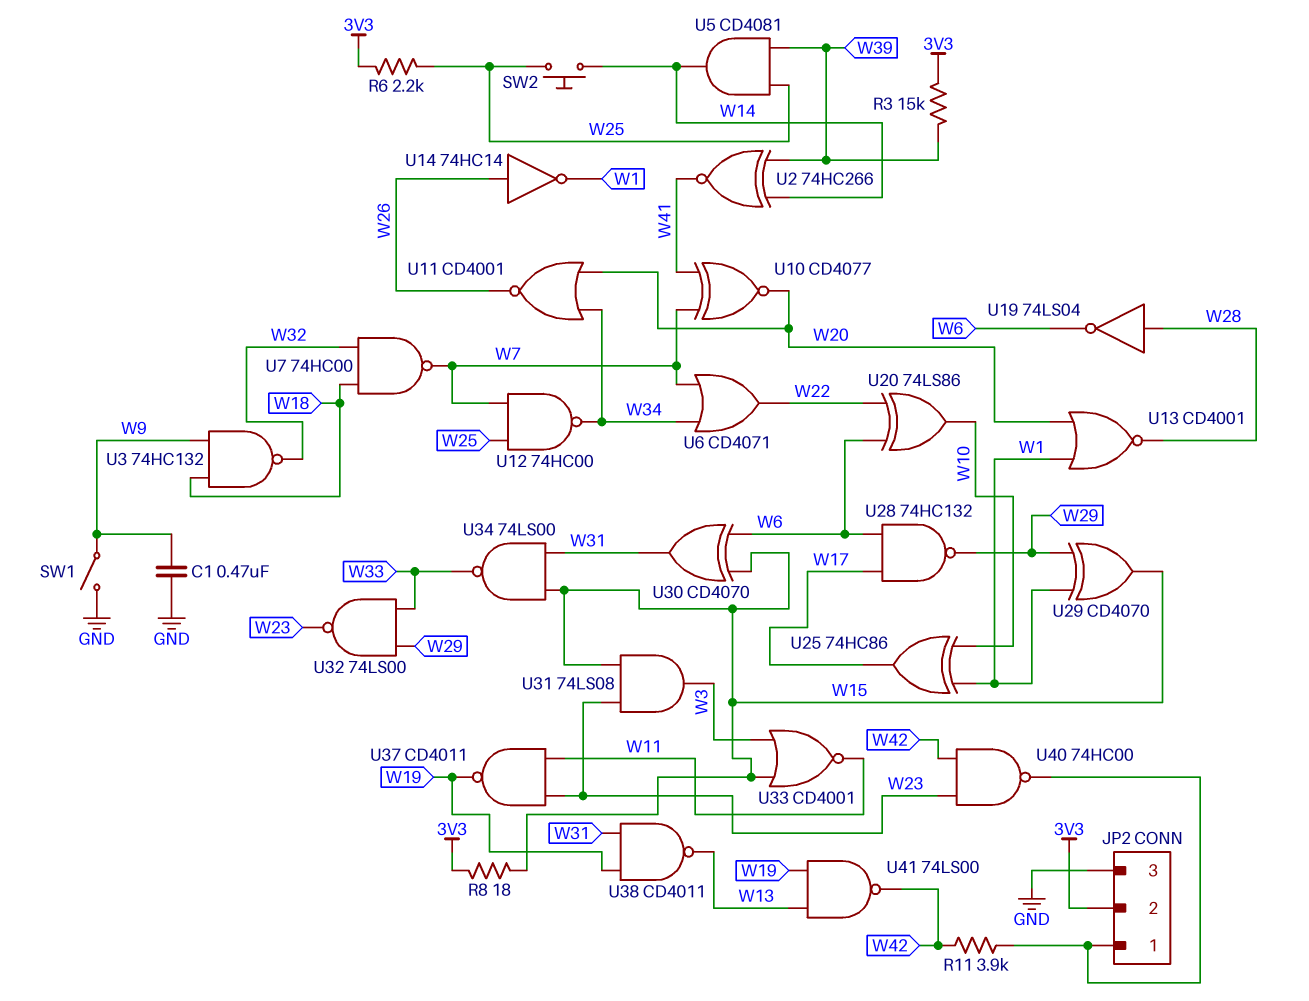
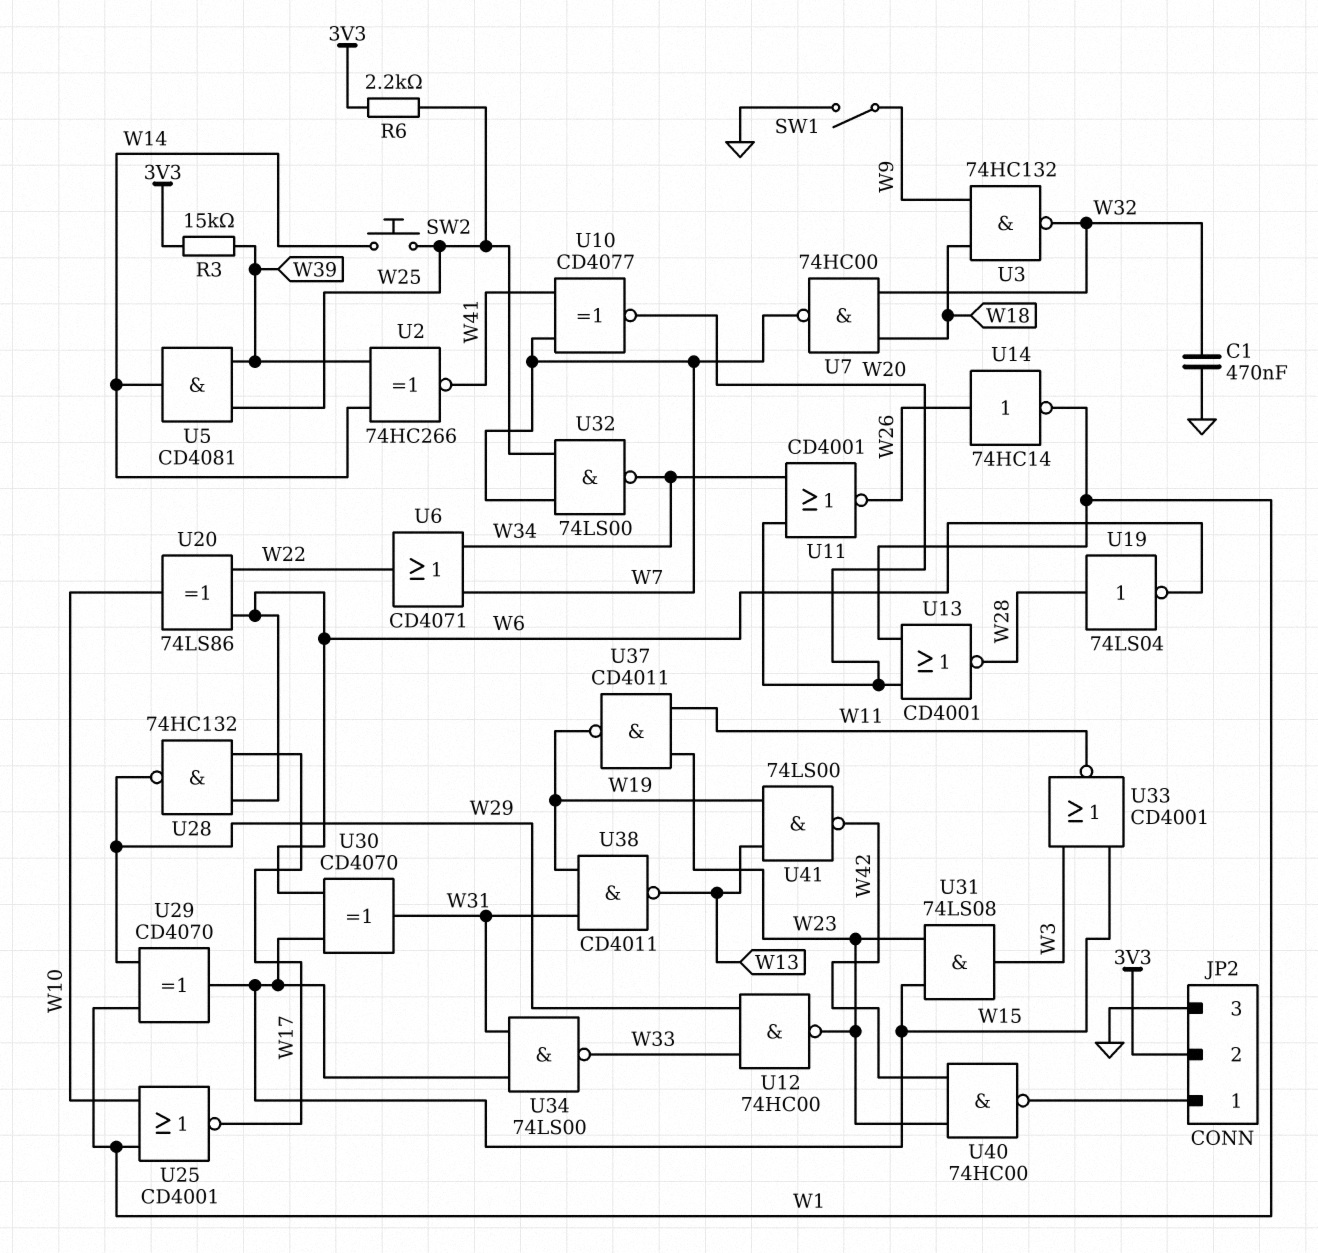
C1: 470nF (GND, W9) -> 470nF (GND, W32)
R8: 18 (3V3, W15) -> none
R11: 3.9k (JP2/1, W42) -> none
U12: NAND 74HC00 (in W7, in W25, out W34) -> NAND 74HC00 (in W29, in W33, out W23)
U25: XOR 74HC86 (in W1, in W10, out W17) -> NOR CD4001 (in W1, in W10, out W17)
U32: NAND 74LS00 (in W29, in W33, out W23) -> NAND 74LS00 (in W7, in W25, out W34)

